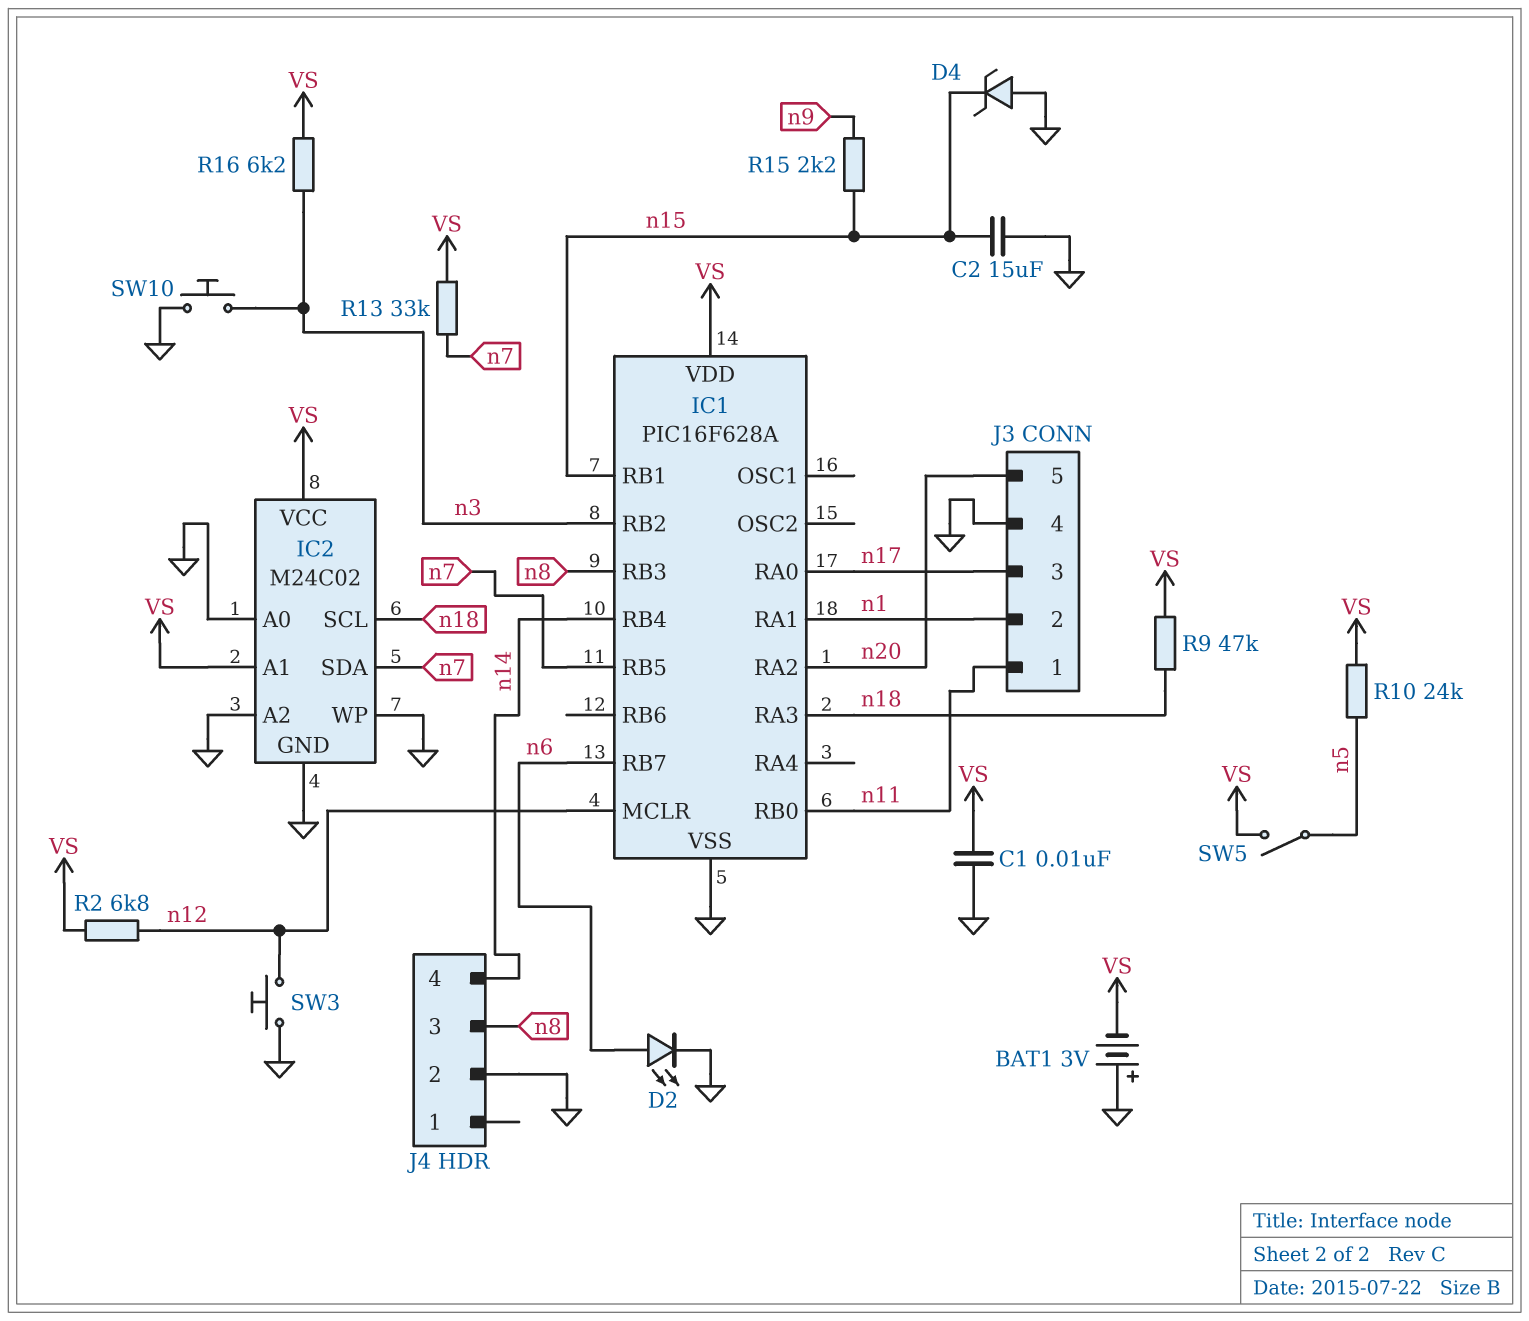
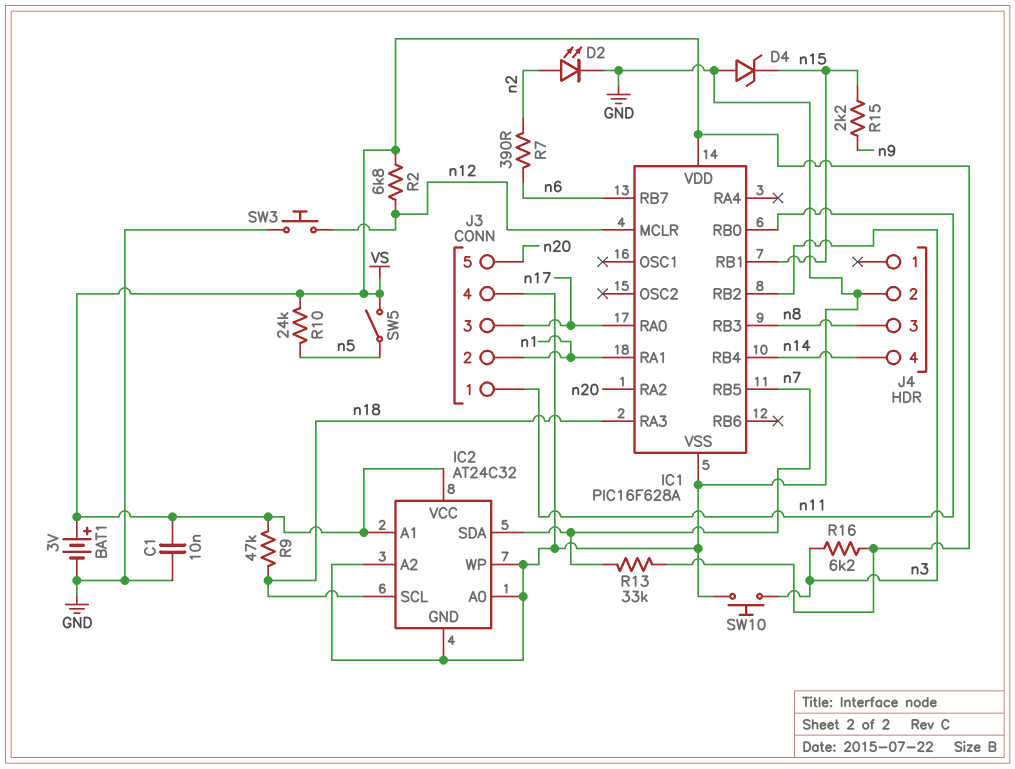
BAT1: 3V (plus GND, minus VS) -> 3V (plus VS, minus GND)
C2: 15uF (GND, n15) -> none
D2: LED (A n6, K GND) -> LED (A n2, K GND)
IC2: M24C02 -> AT24C32
R7: none -> 390 (n2, n6)

